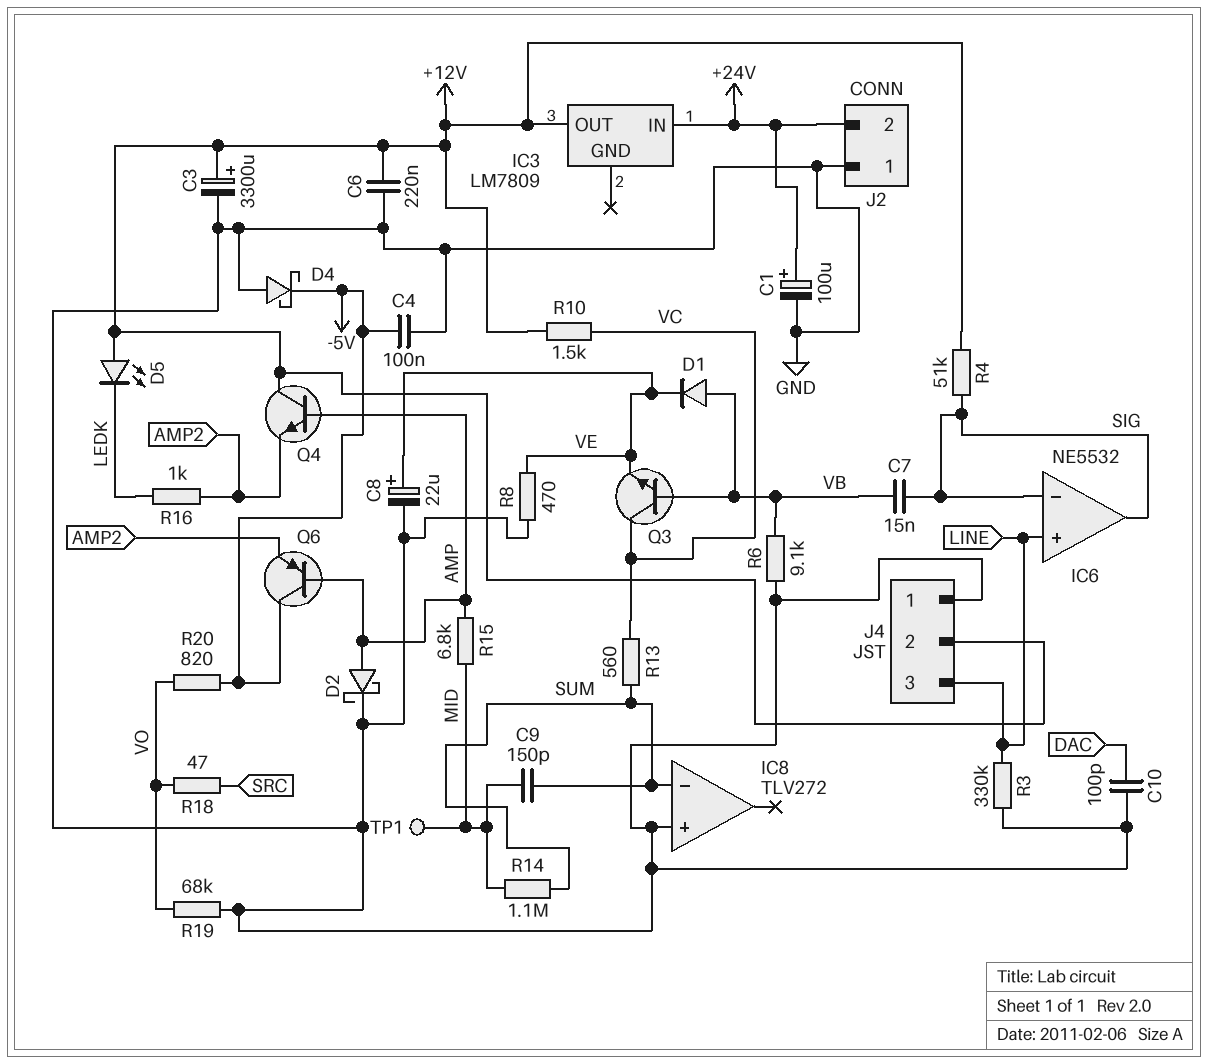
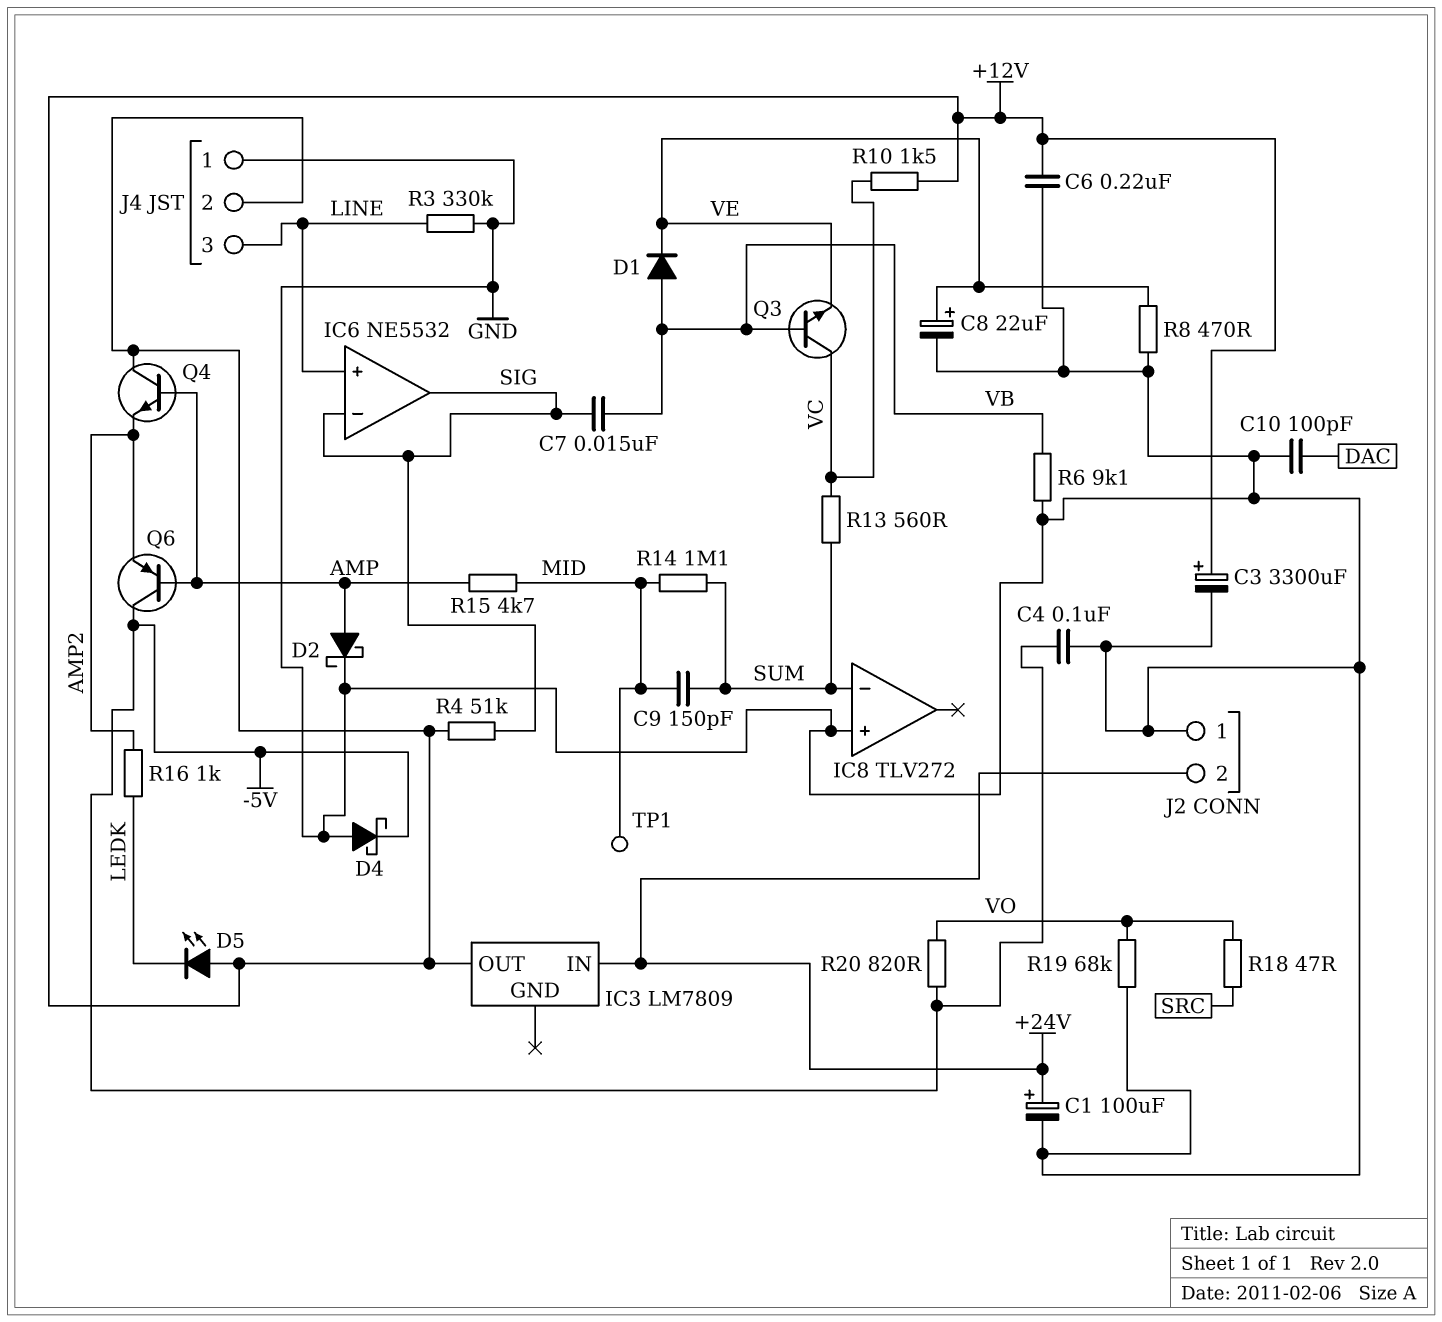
R15: 6.8k (AMP, MID) -> 4.7k (AMP, MID)

